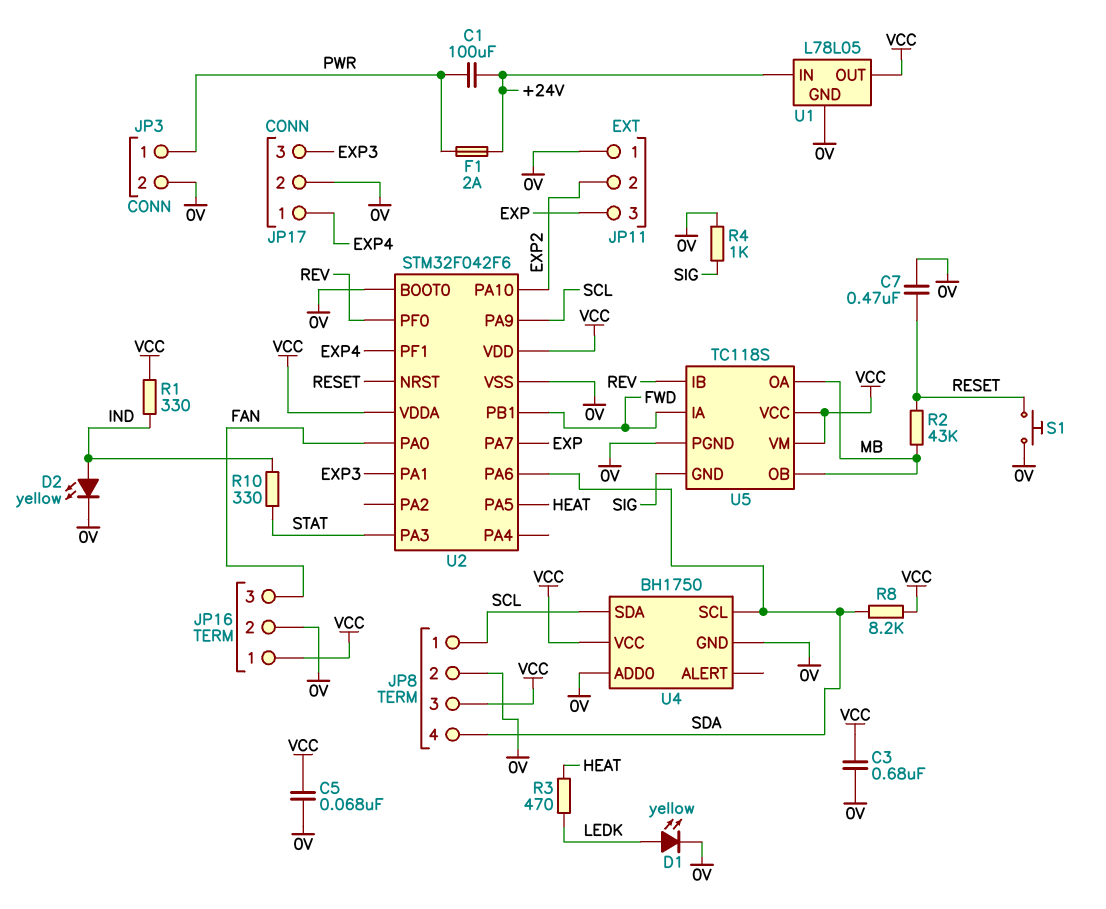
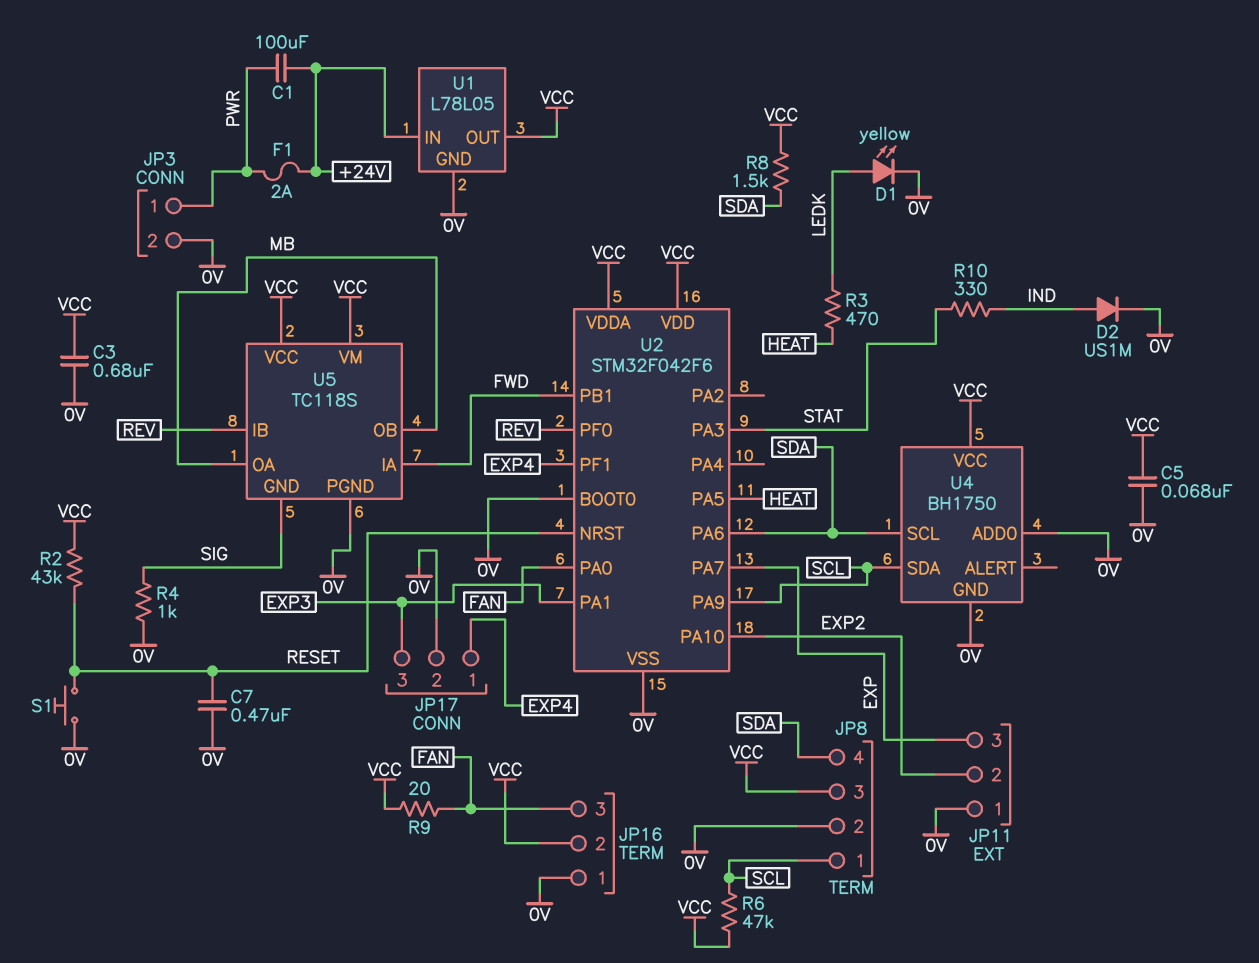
D2: LED yellow (A IND, K 0V) -> diode US1M (A IND, K 0V)
JP16 pin 1: VCC -> 0V
JP16 pin 2: 0V -> VCC
R1: 330 (IND, VCC) -> none
R2: 43k (MB, RESET) -> 43k (RESET, VCC)
R6: none -> 47k (SCL, VCC)
R8: 8.2k (SDA, VCC) -> 1.5k (SDA, VCC)
R9: none -> 20 (FAN, VCC)

